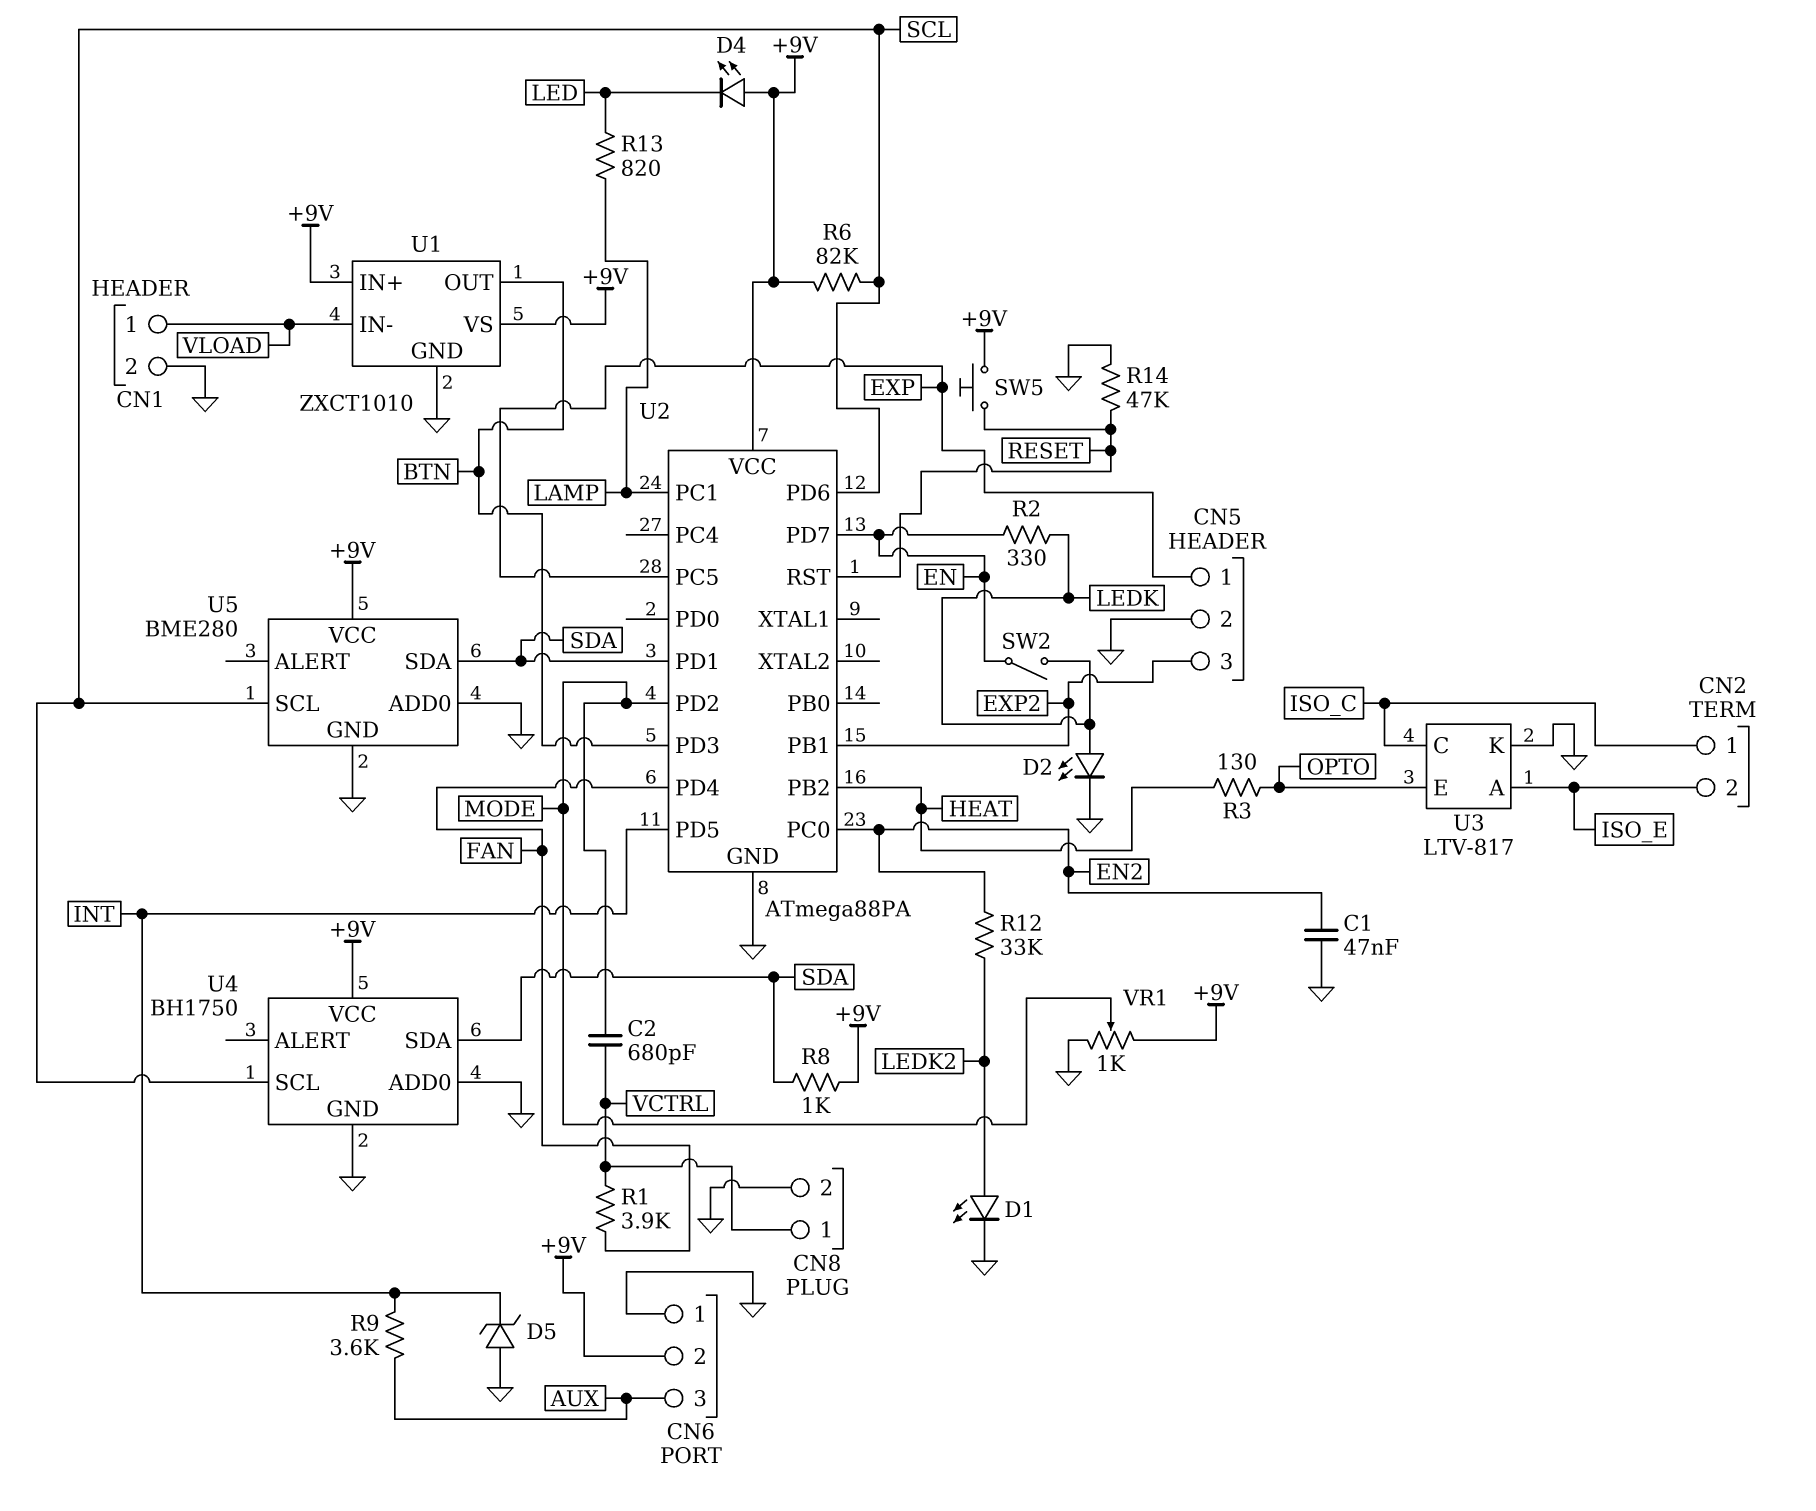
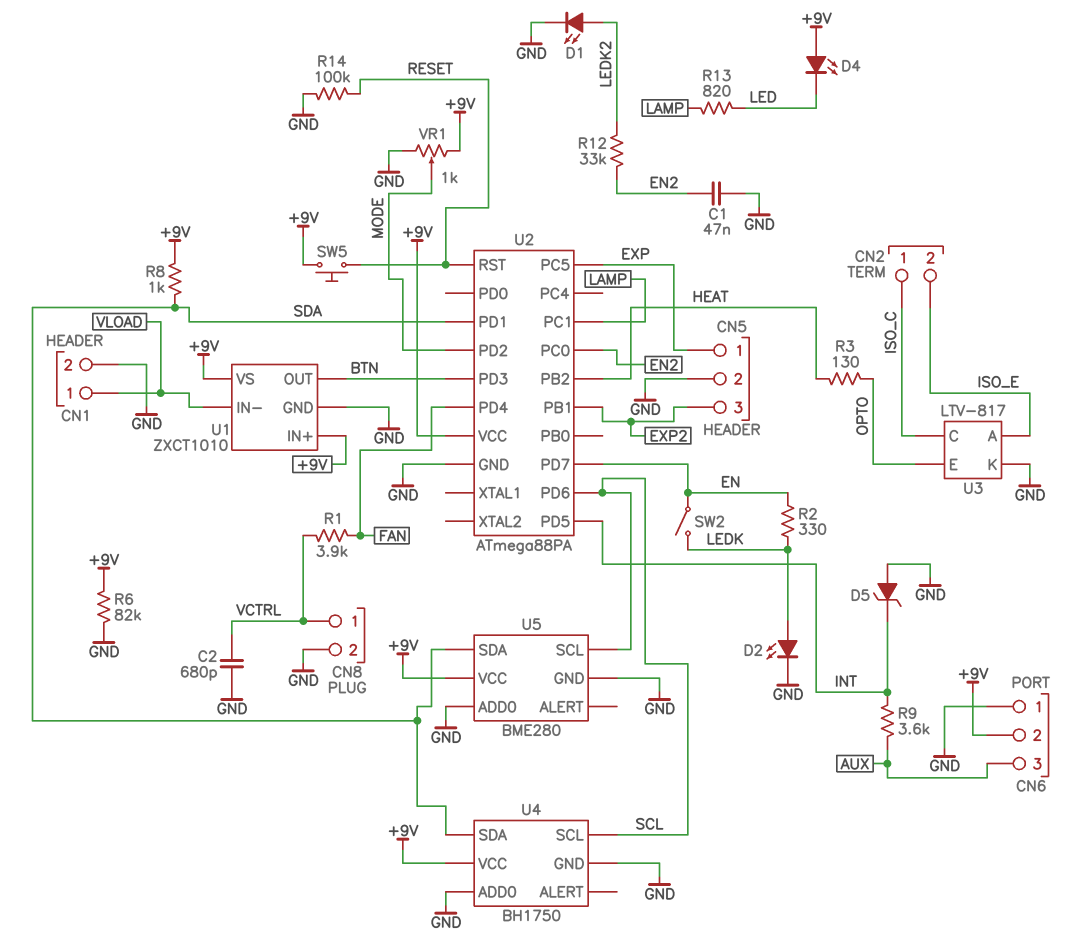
C2: 680pF (MODE, VCTRL) -> 680pF (GND, VCTRL)
R6: 82k (+9V, SCL) -> 82k (+9V, GND)
R14: 47k (GND, RESET) -> 100k (GND, RESET)

